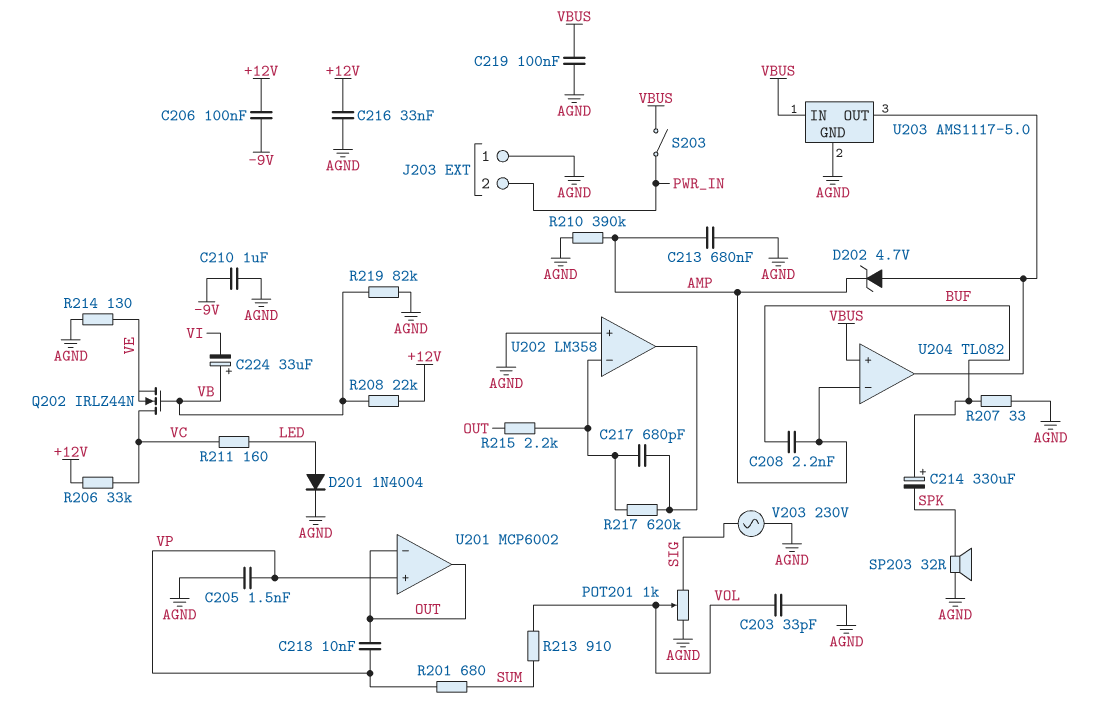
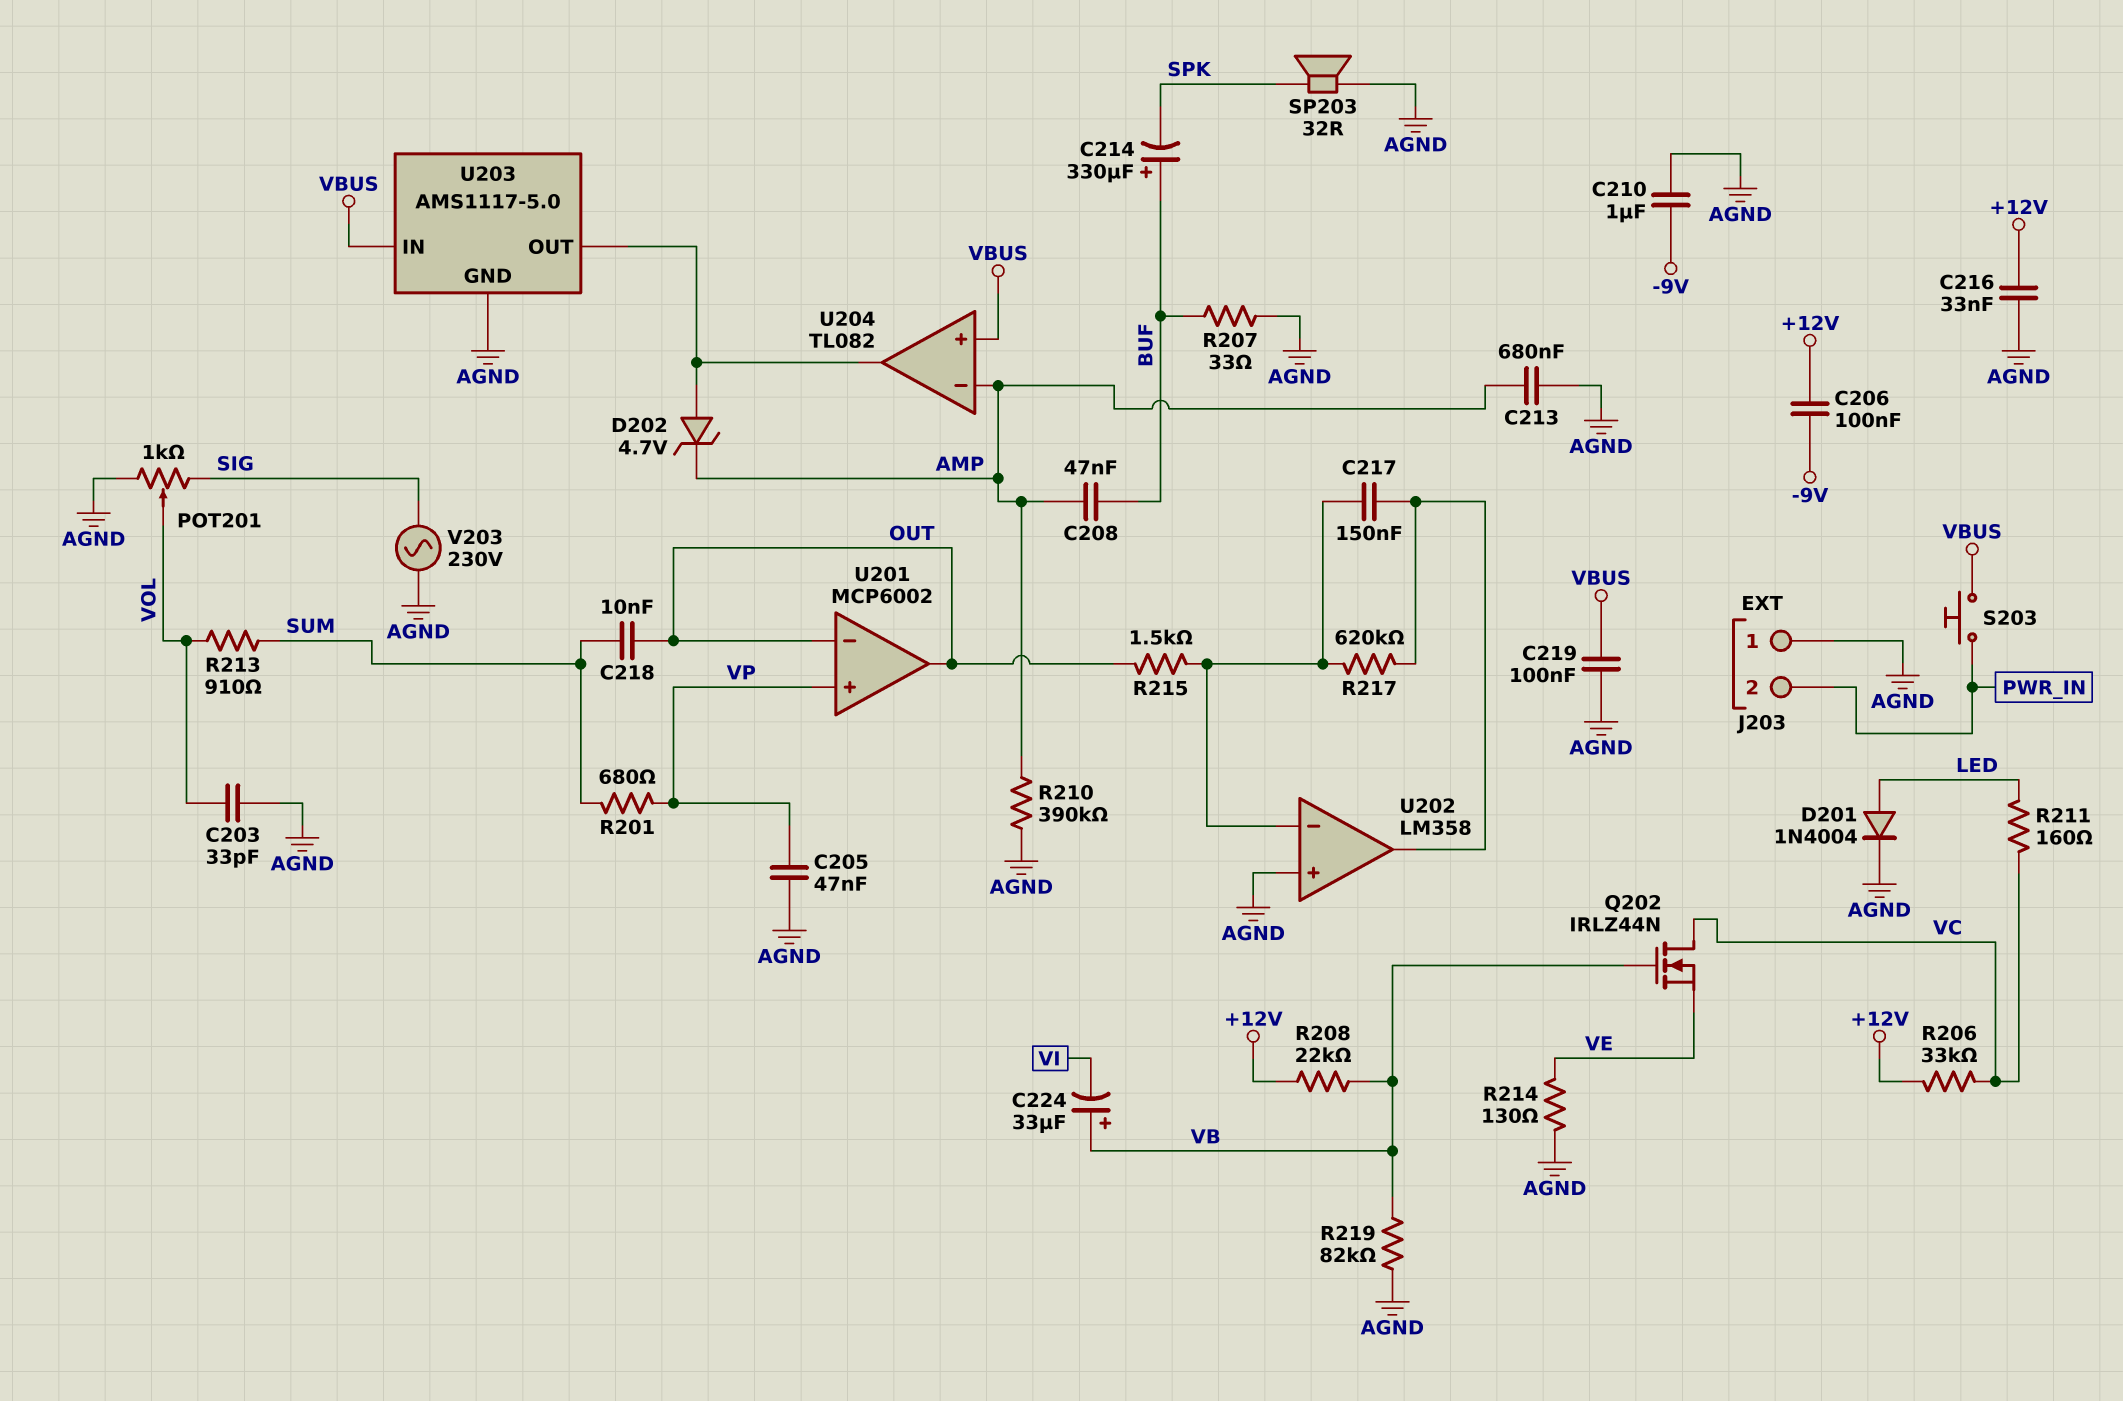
C205: 1.5nF (AGND, VP) -> 47nF (AGND, VP)
C208: 2.2nF (AMP, BUF) -> 47nF (AMP, BUF)
C217: 680pF (U202/in-, U202/out) -> 150nF (U202/in-, U202/out)
C218: 10nF (OUT, VP) -> 10nF (OUT, SUM)
R215: 2.2k (OUT, U202/in-) -> 1.5k (OUT, U202/in-)
S203: switch (PWR_IN, VBUS) -> button (PWR_IN, VBUS)

